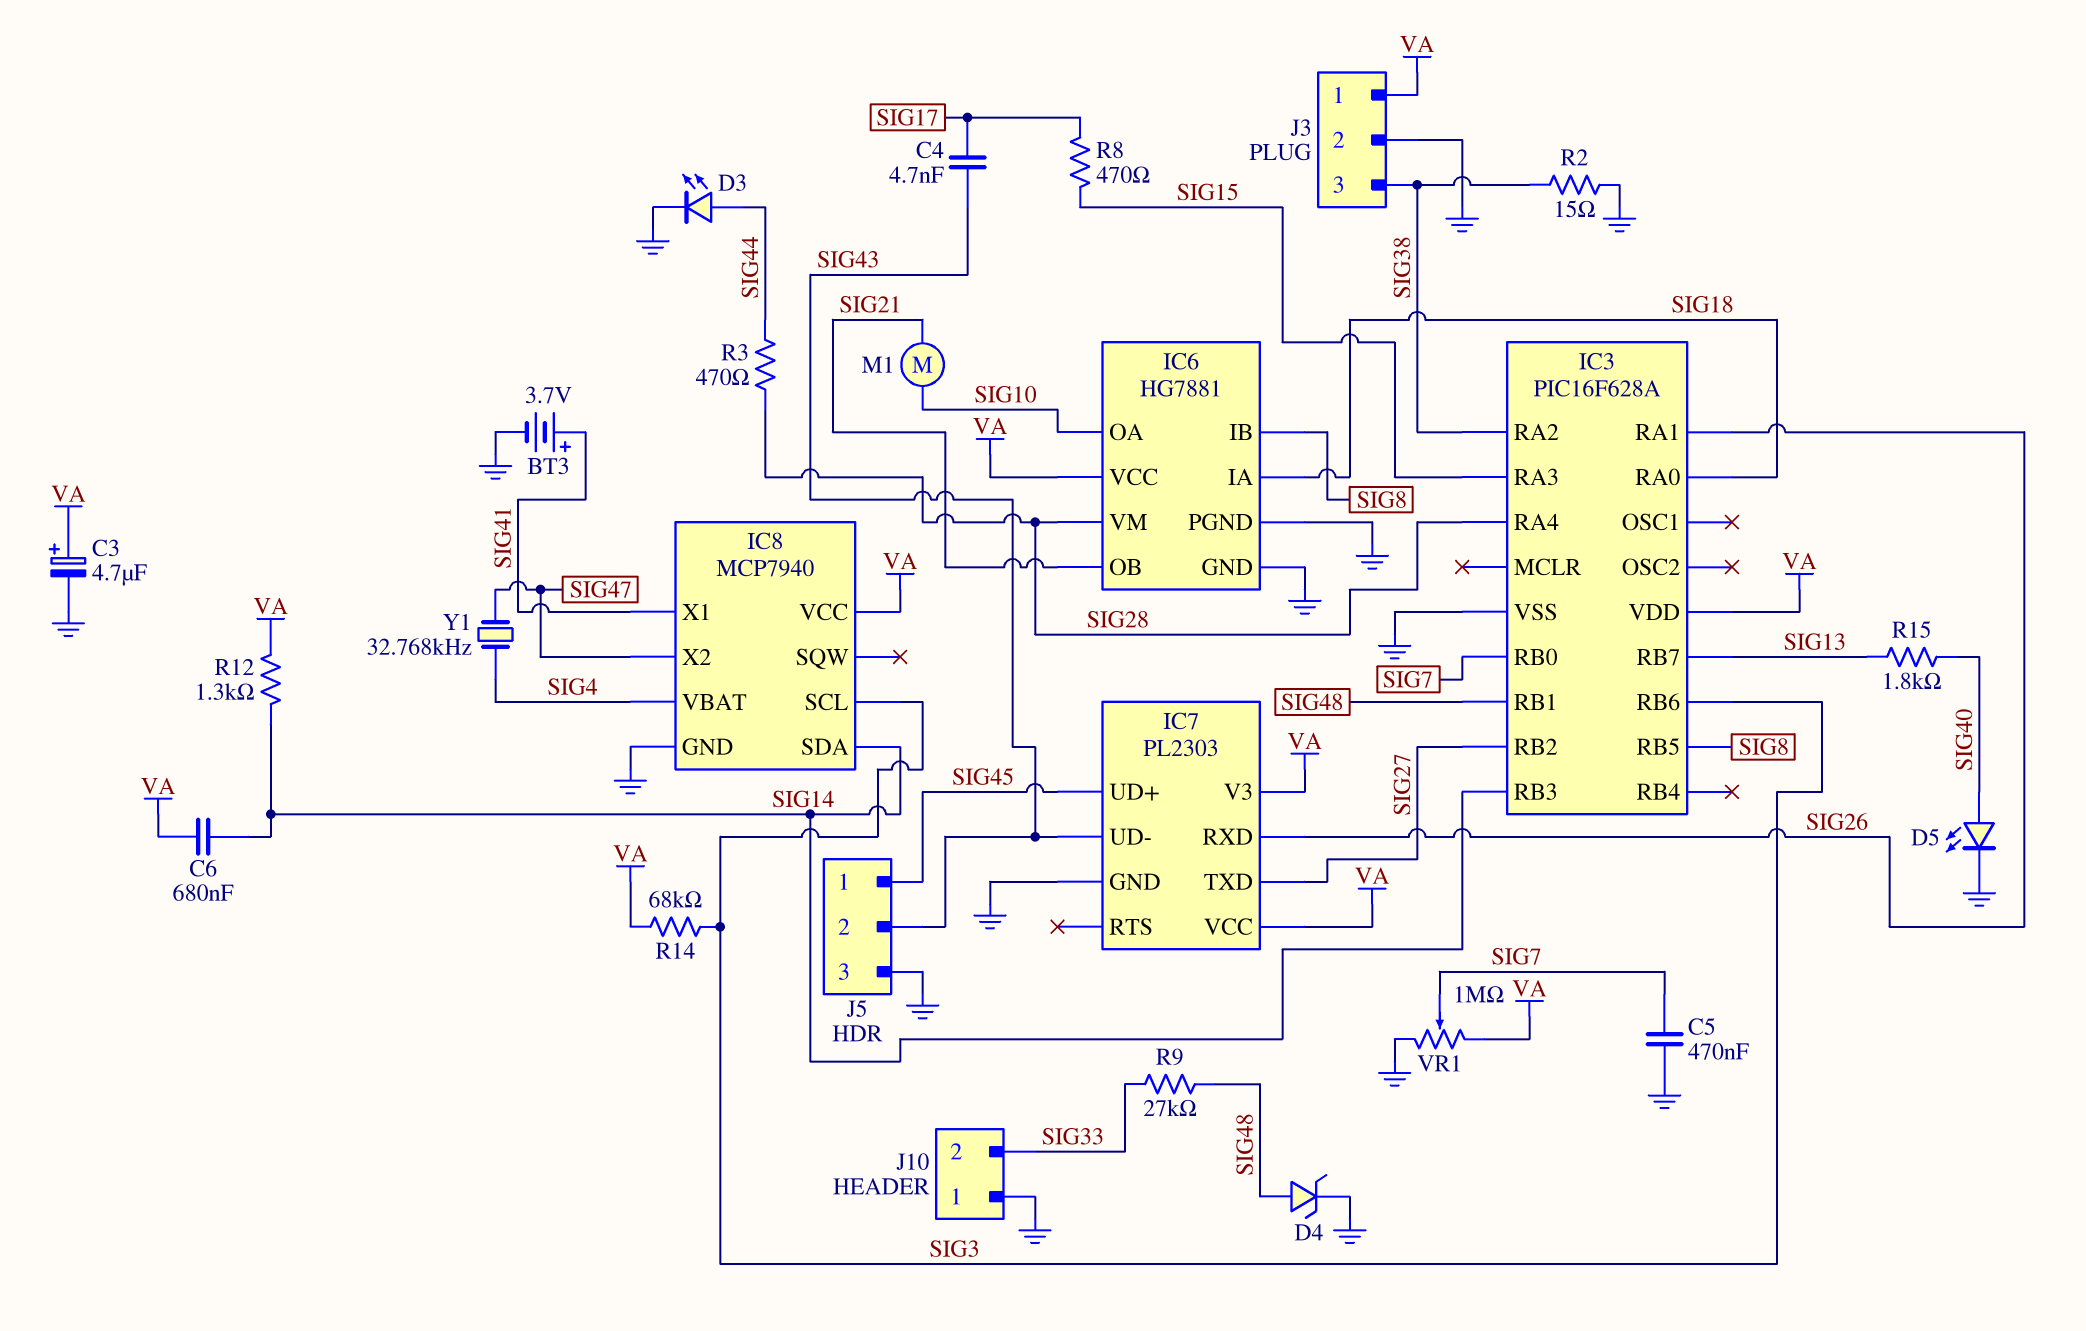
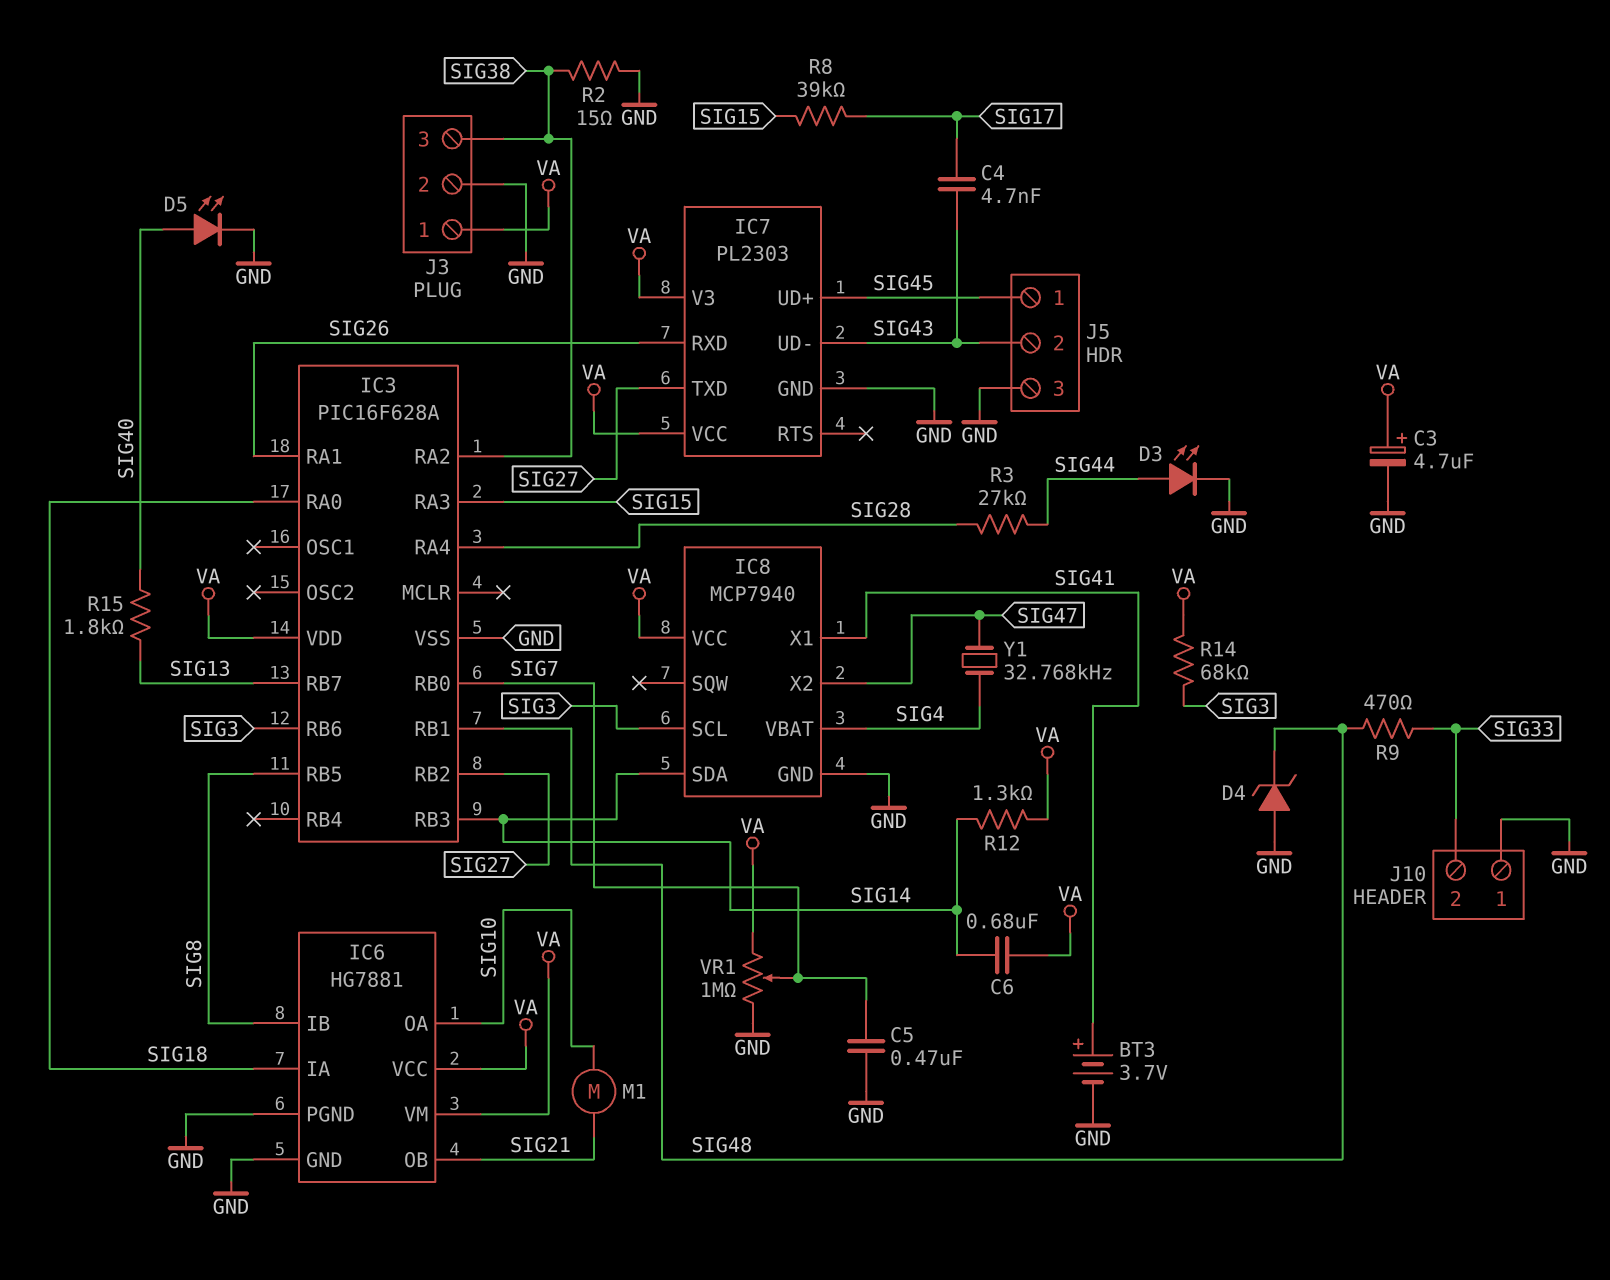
D4: zener (A SIG48, K GND) -> zener (A GND, K SIG48)
IC6 pin VM: SIG28 -> VA
R3: 470 (SIG28, SIG44) -> 27k (SIG28, SIG44)
R8: 470 (SIG15, SIG17) -> 39k (SIG15, SIG17)
R9: 27k (SIG33, SIG48) -> 470 (SIG33, SIG48)

